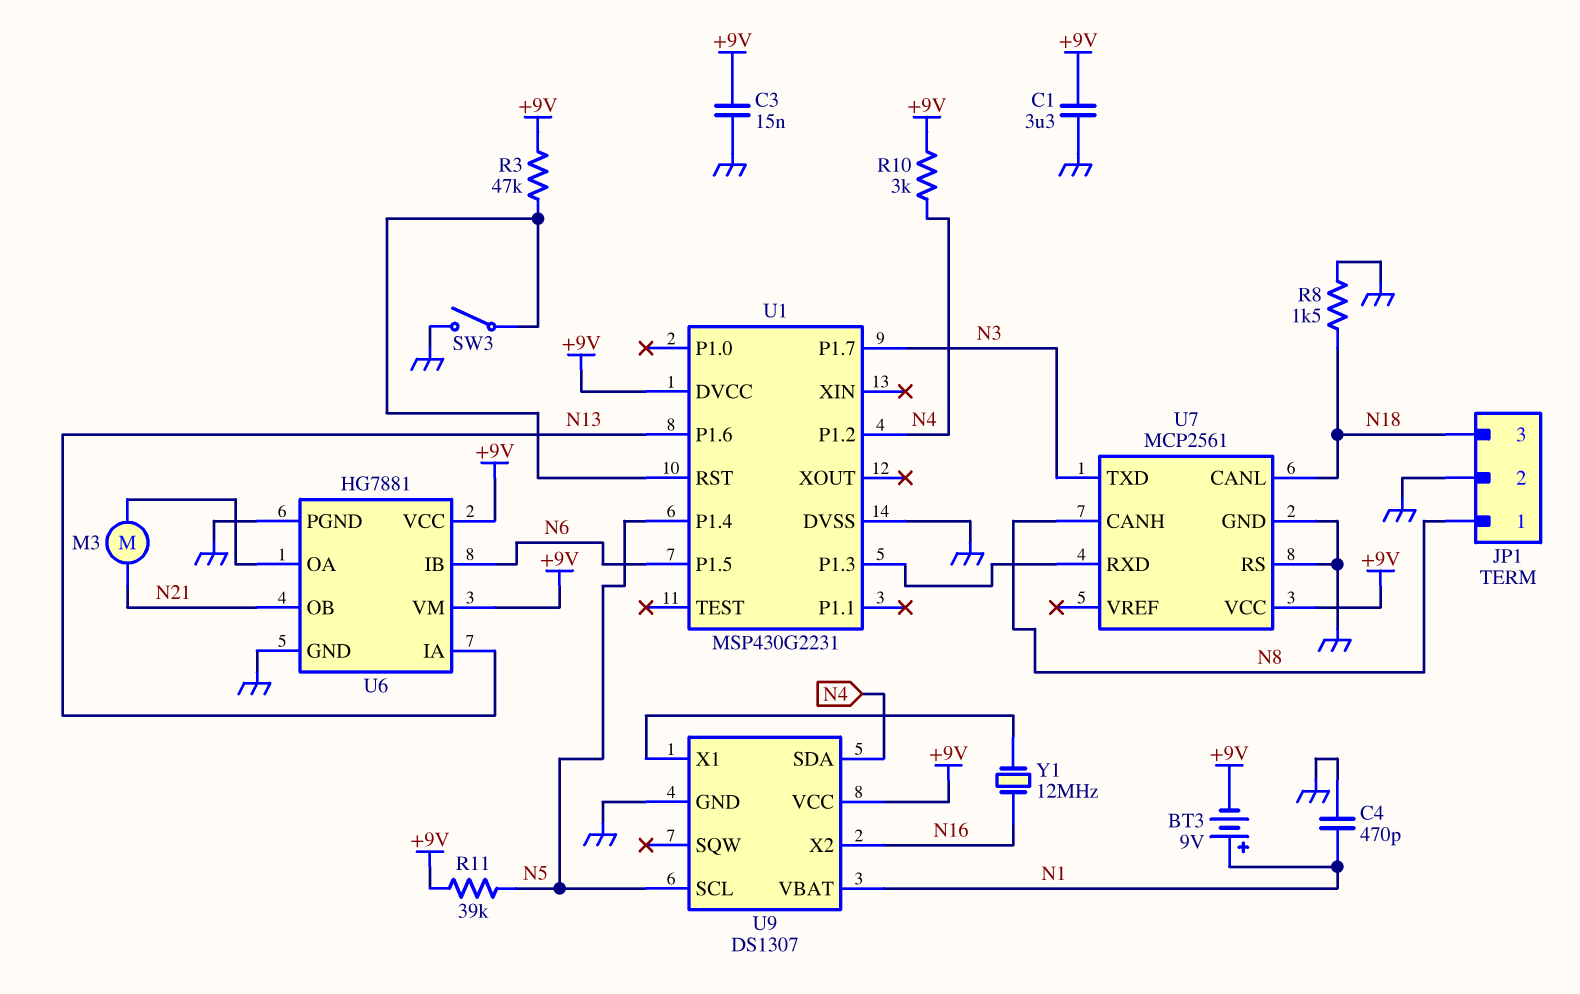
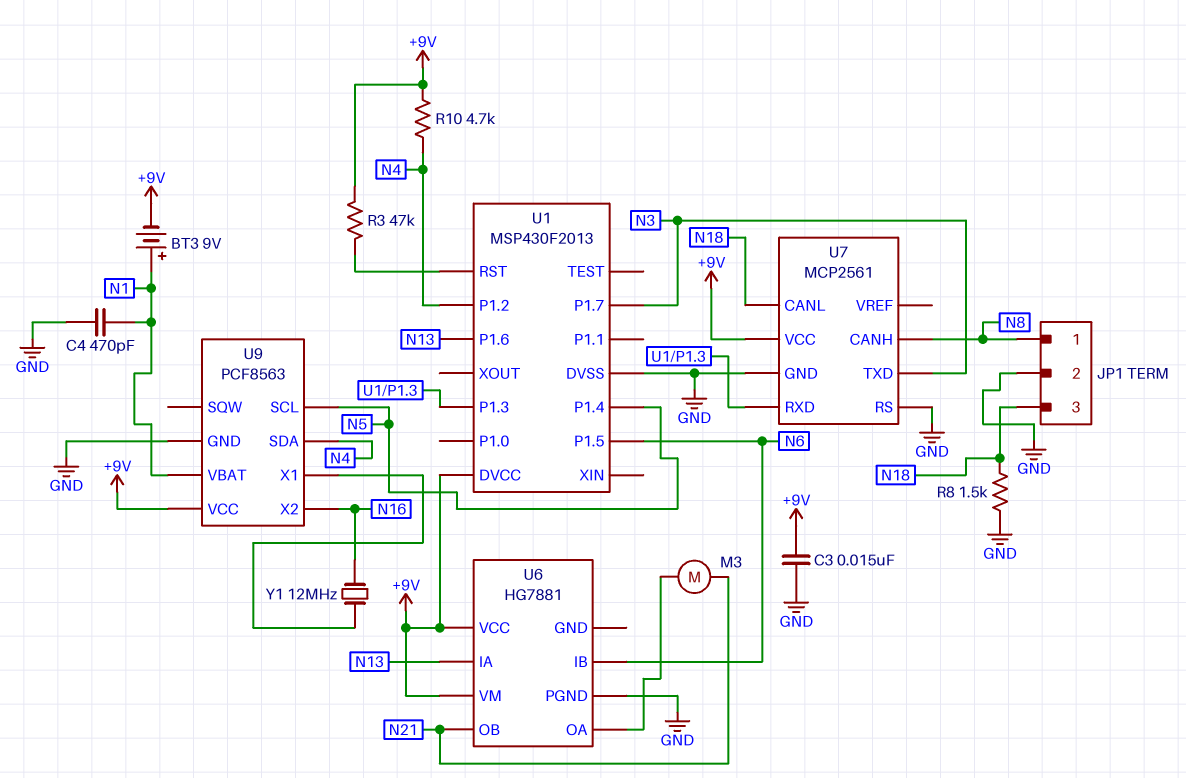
C1: 3.3uF (+9V, GND) -> none
R10: 3k (+9V, N4) -> 4.7k (+9V, N4)
R11: 39k (+9V, N5) -> none
SW3: switch (GND, U1/RST) -> none
U1: MSP430G2231 -> MSP430F2013
U6 pin GND: GND -> none
U9: DS1307 -> PCF8563

